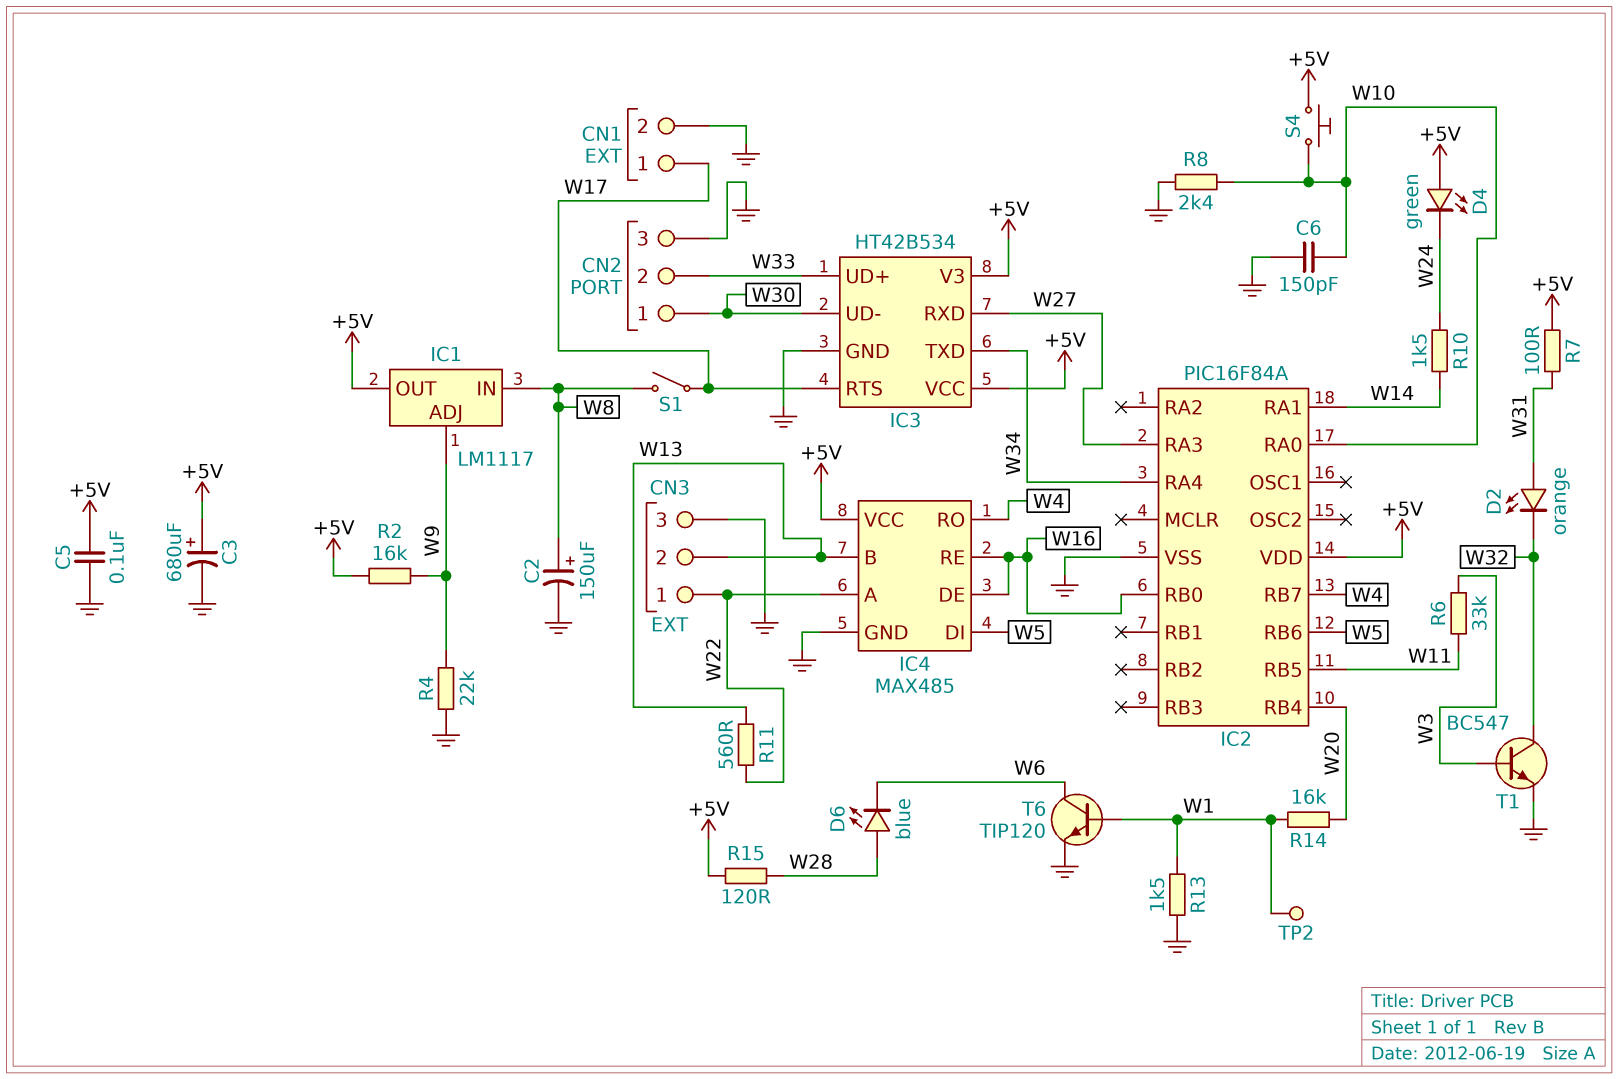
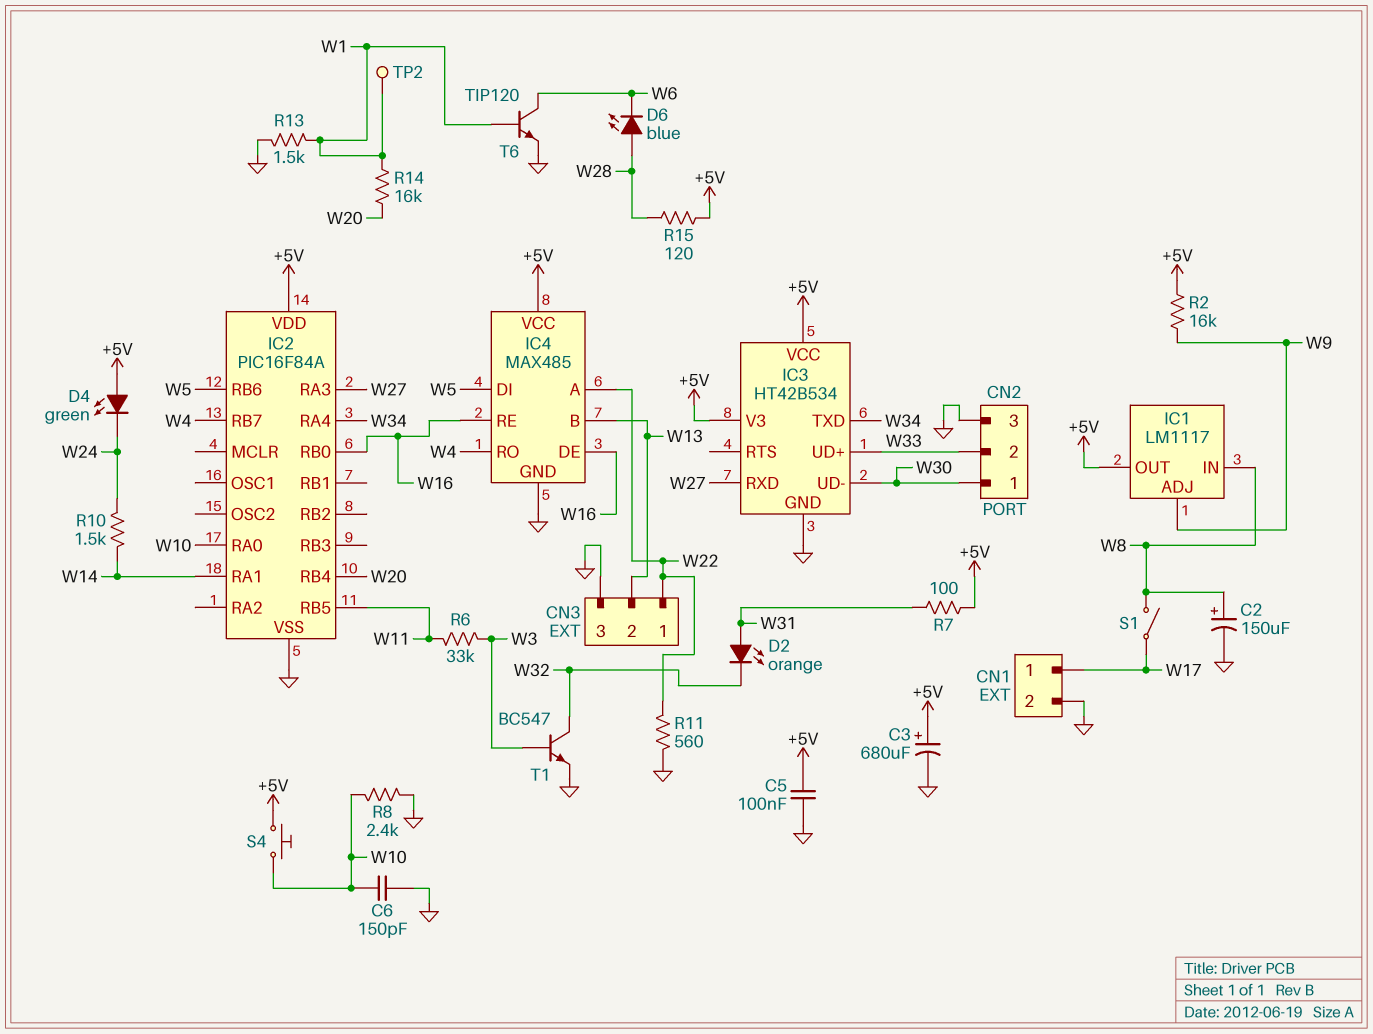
IC3 pin RTS: W17 -> none
R4: 22k (GND, W9) -> none
R11: 560 (W13, W22) -> 560 (GND, W22)

